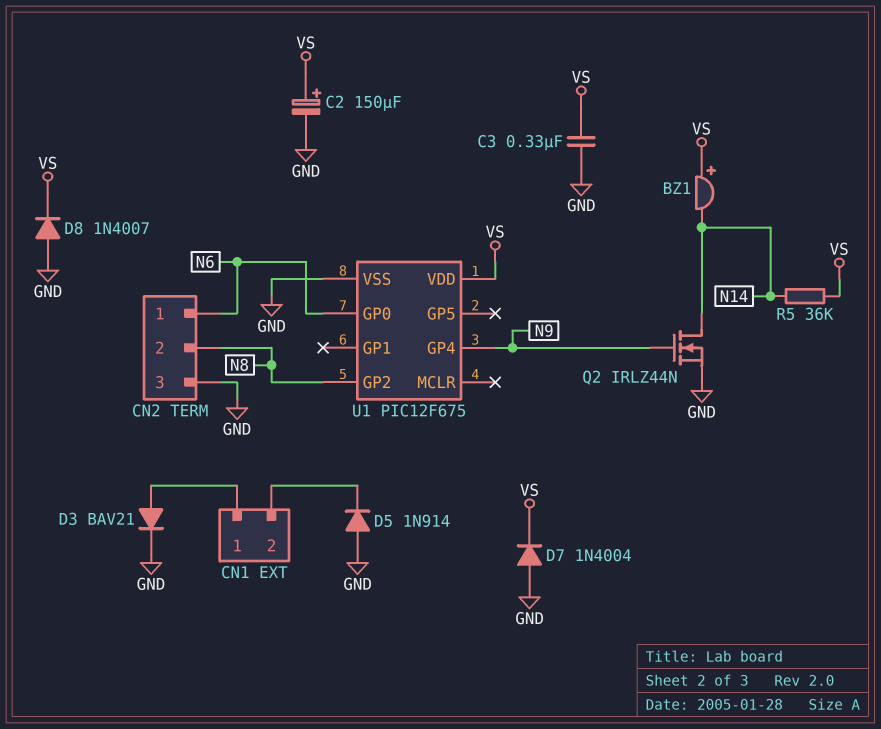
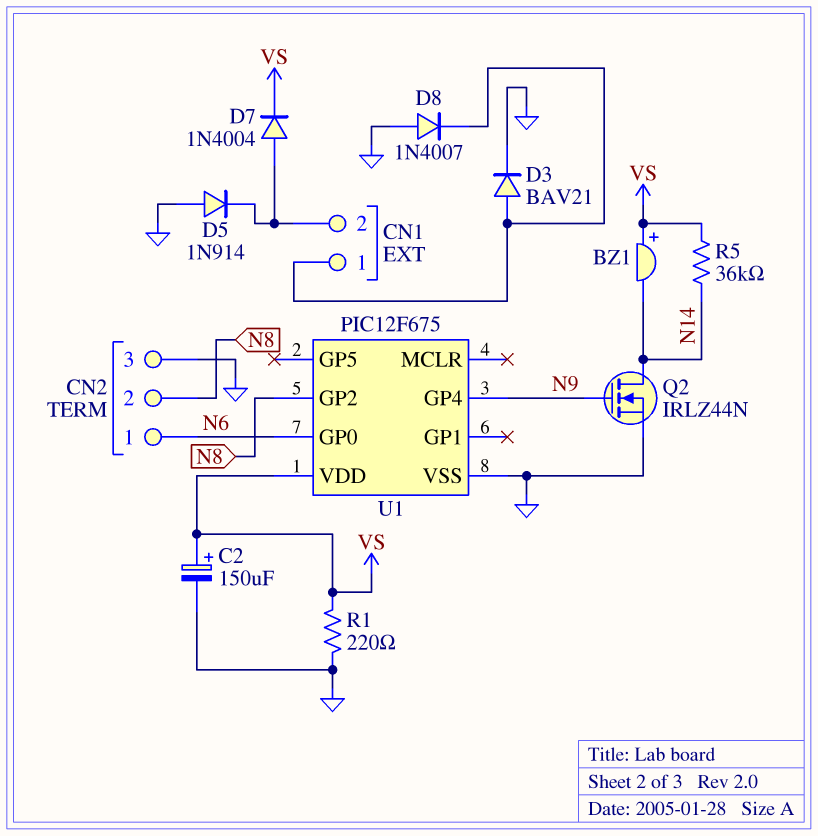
C3: 330nF (GND, VS) -> none
D7: diode 1N4004 (A GND, K VS) -> diode 1N4004 (A CN1/2, K VS)
D8: diode 1N4007 (A GND, K VS) -> diode 1N4007 (A GND, K CN1/1)
R1: none -> 220 (GND, VS)

